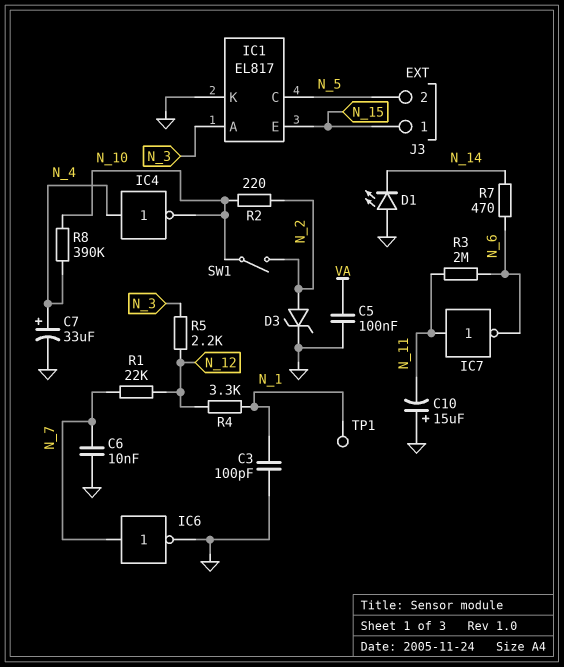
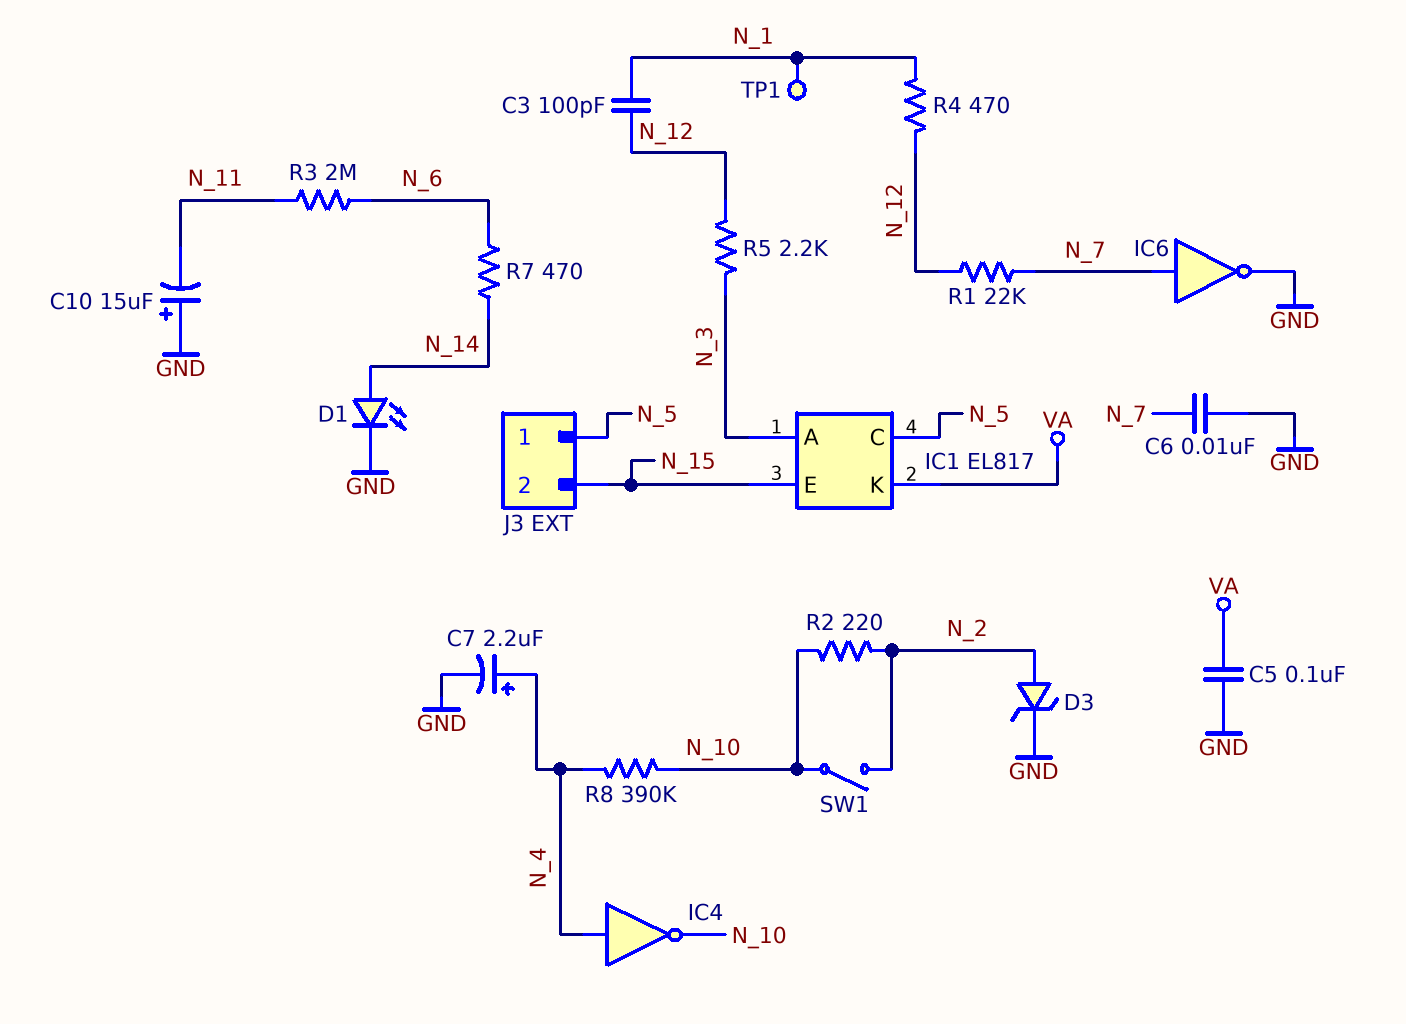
C3: 100pF (GND, N_1) -> 100pF (N_1, N_12)
C7: 33uF (plus N_4, minus GND) -> 2.2uF (plus N_4, minus GND)
D1: LED (A GND, K N_14) -> LED (A N_14, K GND)
IC1 pin K: GND -> VA
IC7: NOT (in N_11, out N_6) -> none
J3 pin 1: N_15 -> N_5
J3 pin 2: N_5 -> N_15
R4: 3.3k (N_1, N_12) -> 470 (N_1, N_12)

